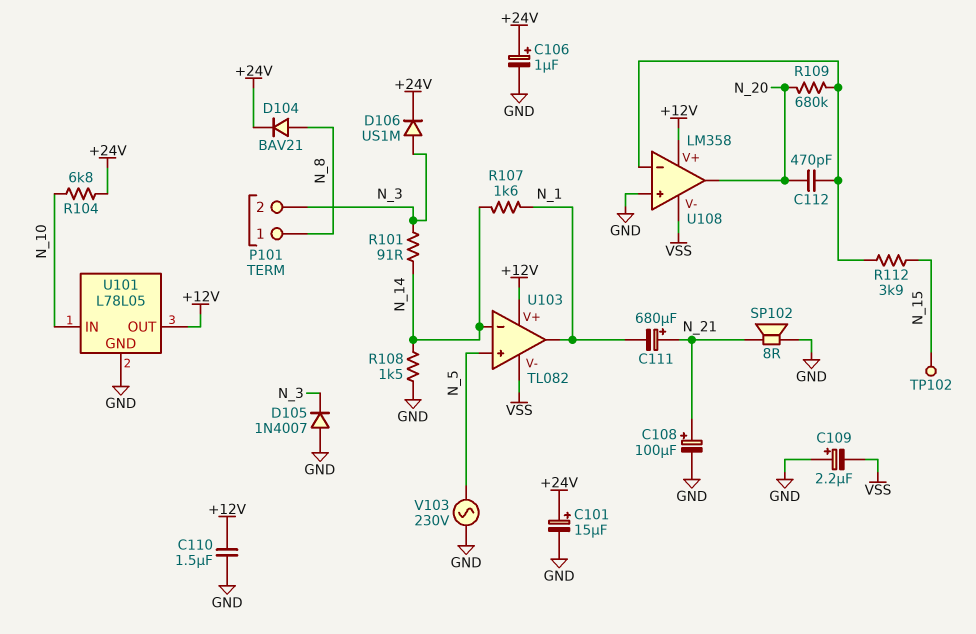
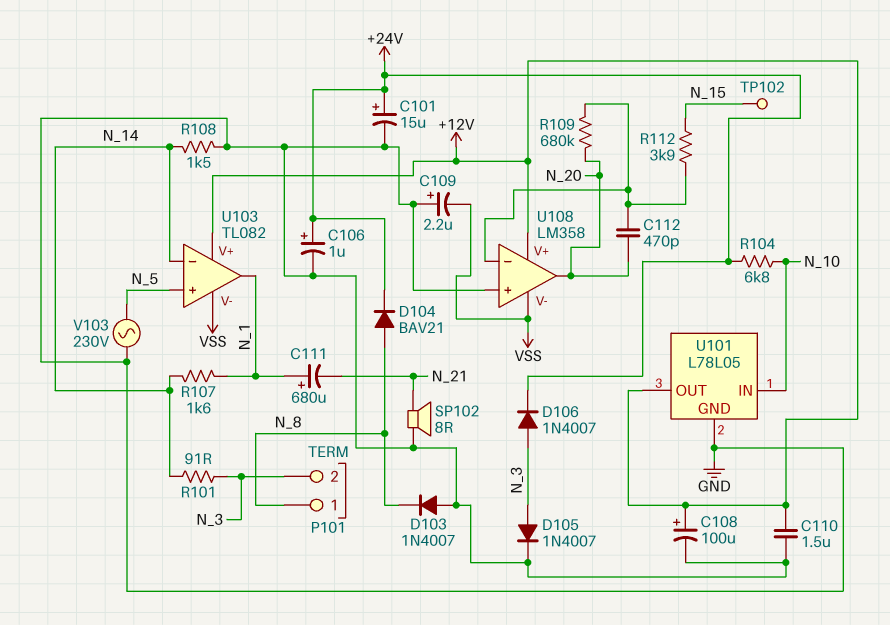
C108: 100uF (plus N_21, minus GND) -> 100uF (plus +12V, minus GND)
C111: 680uF (plus N_21, minus N_1) -> 680uF (plus N_1, minus N_21)
D103: none -> diode 1N4007 (A GND, K N_8)
D105: diode 1N4007 (A GND, K N_3) -> diode 1N4007 (A N_3, K GND)
D106: diode US1M (A N_3, K +24V) -> diode 1N4007 (A N_3, K +24V)

